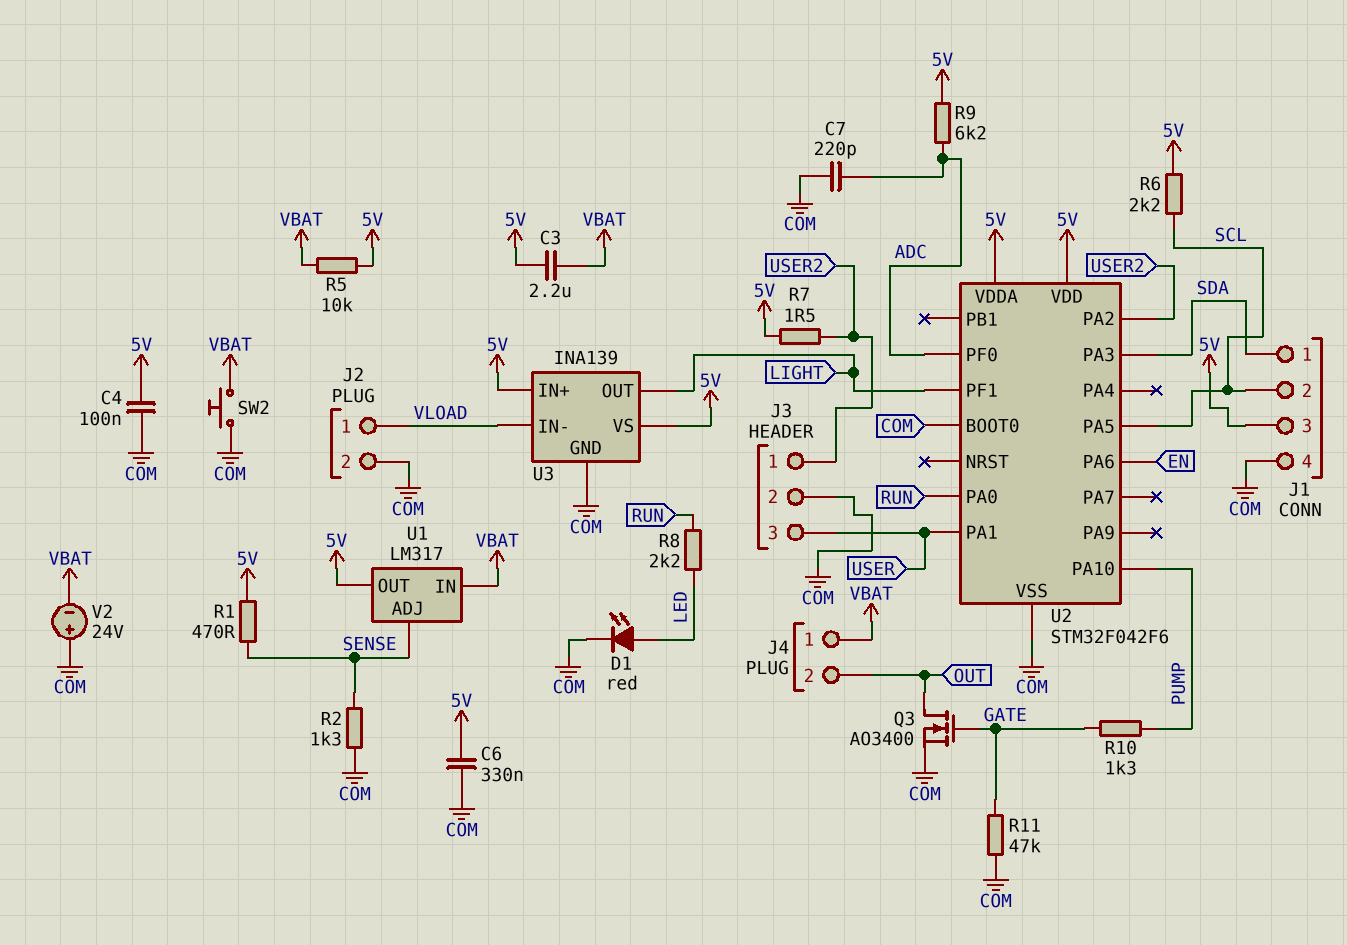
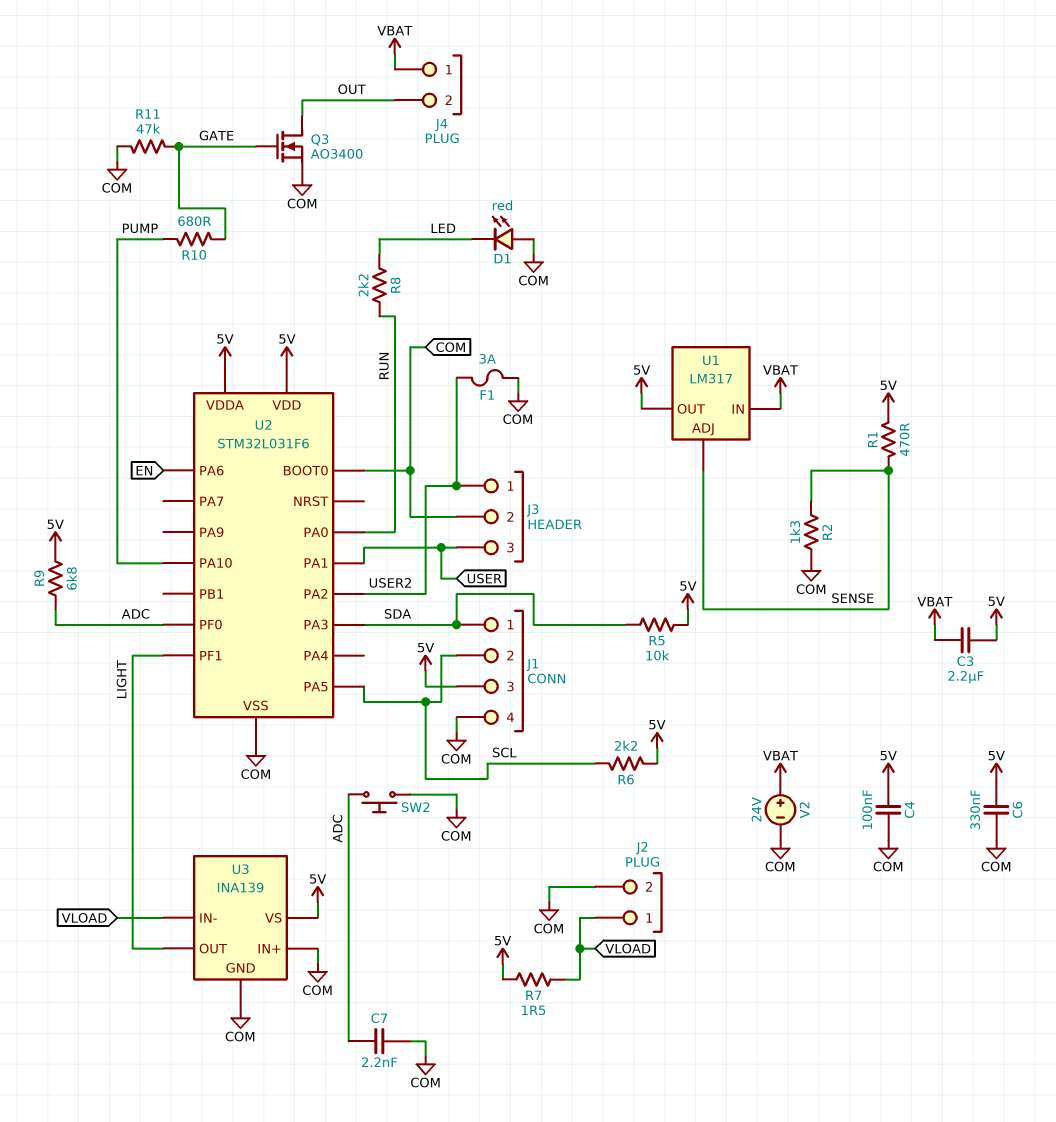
C7: 220pF (ADC, COM) -> 2.2nF (ADC, COM)
D1: LED red (A LED, K COM) -> LED red (A COM, K LED)
F1: none -> 3A (COM, USER2)
R5: 10k (5V, VBAT) -> 10k (5V, SDA)
R7: 1.5 (5V, USER2) -> 1.5 (5V, VLOAD)
R9: 6.2k (5V, ADC) -> 6.8k (5V, ADC)
R10: 1.3k (GATE, PUMP) -> 680 (GATE, PUMP)
SW2: button (COM, VBAT) -> button (ADC, COM)
U2: STM32F042F6 -> STM32L031F6
U3 pin IN+: 5V -> COM
V2: 24V (plus COM, minus VBAT) -> 24V (plus VBAT, minus COM)

